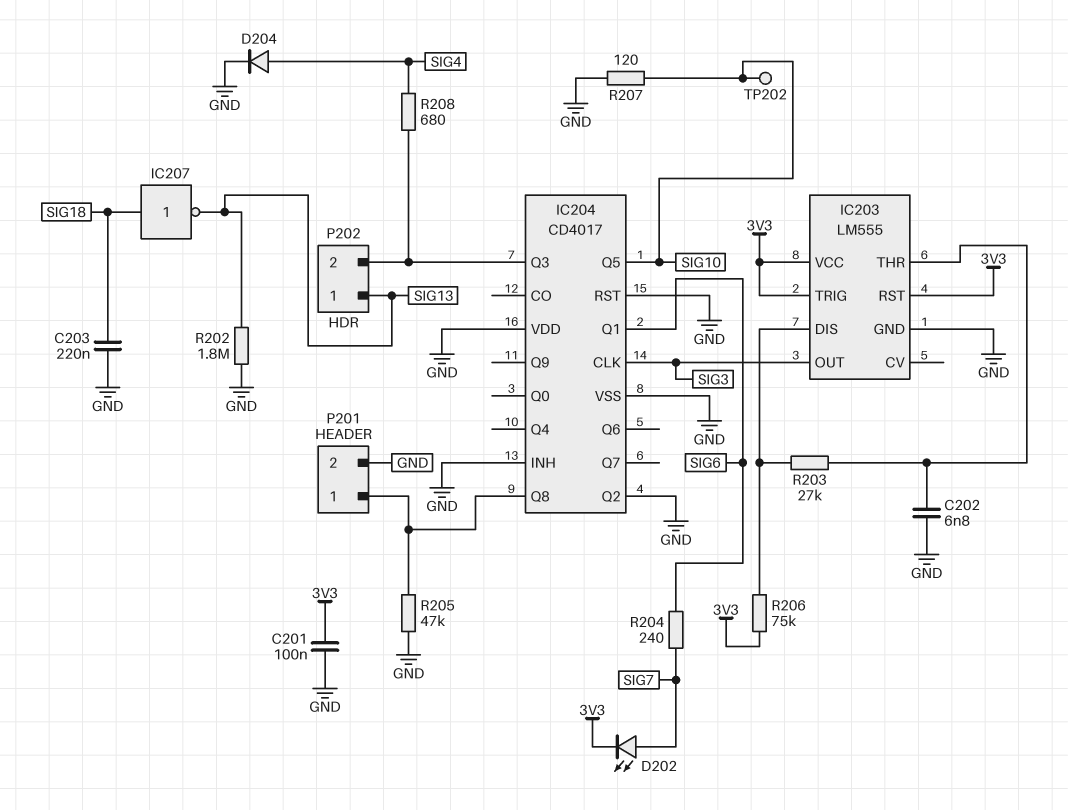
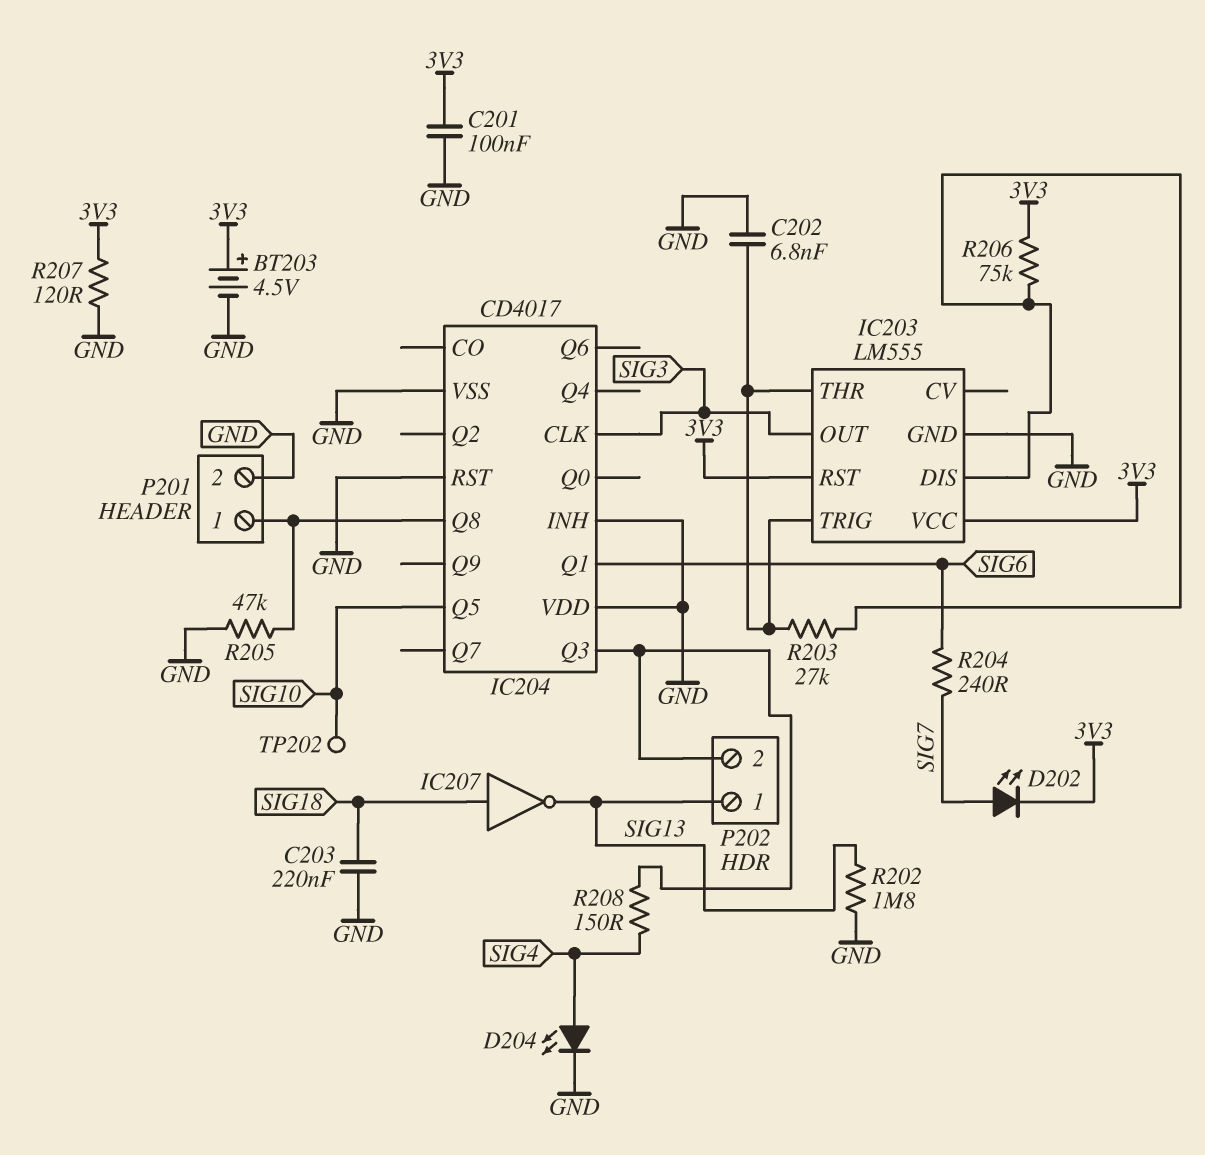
BT203: none -> 4.5V (plus 3V3, minus GND)
D204: diode (A SIG4, K GND) -> LED (A SIG4, K GND)
IC203 pin TRIG: 3V3 -> IC203/THR
IC204 pin Q2: GND -> none
R207: 120 (GND, SIG10) -> 120 (3V3, GND)
R208: 680 (IC204/Q3, SIG4) -> 150 (IC204/Q3, SIG4)

